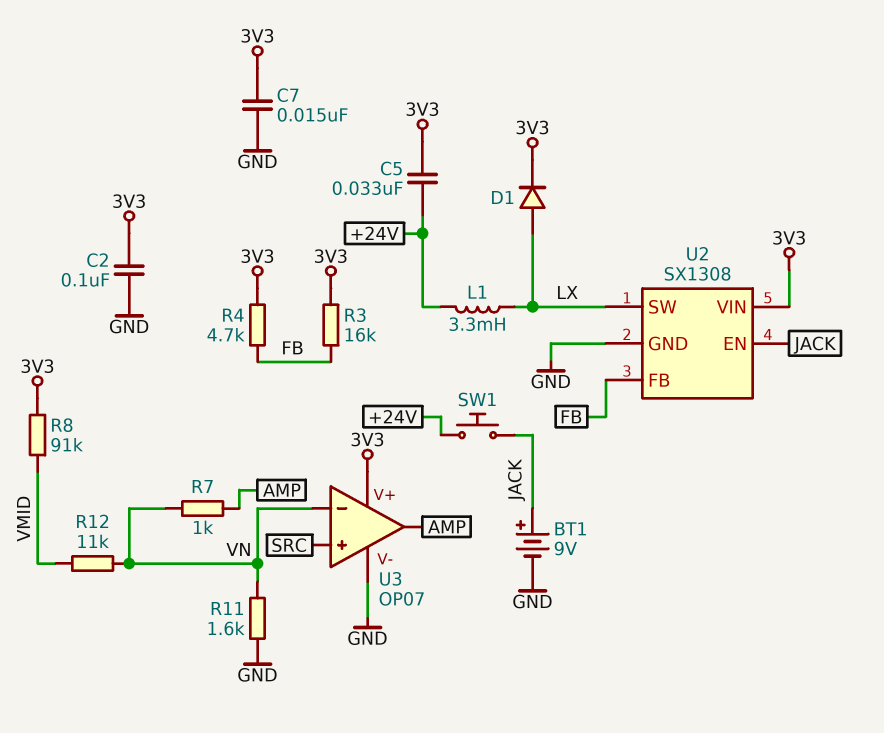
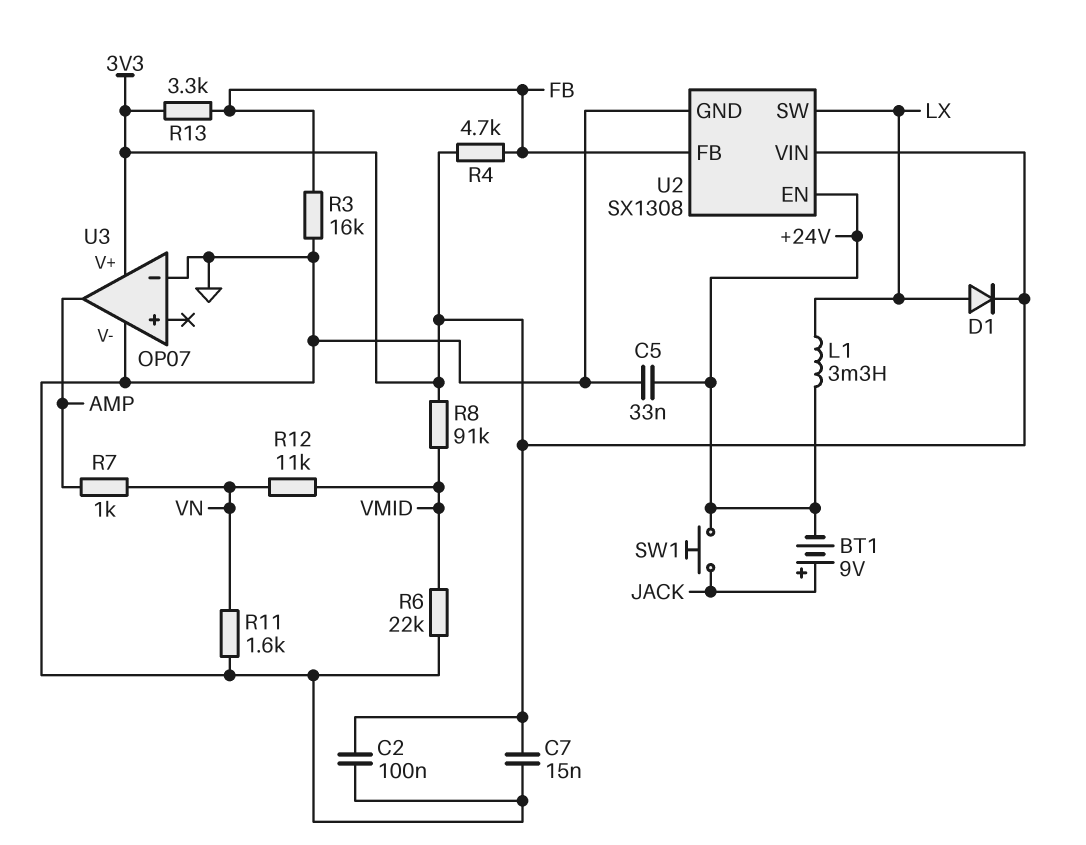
BT1: 9V (plus JACK, minus GND) -> 9V (plus JACK, minus +24V)
C5: 33nF (+24V, 3V3) -> 33nF (+24V, GND)
R3: 16k (3V3, FB) -> 16k (FB, GND)
R6: none -> 22k (GND, VMID)
R13: none -> 3.3k (3V3, FB)
U2 pin EN: JACK -> +24V
U3 pin in+: SRC -> none
U3 pin in-: VN -> GND

